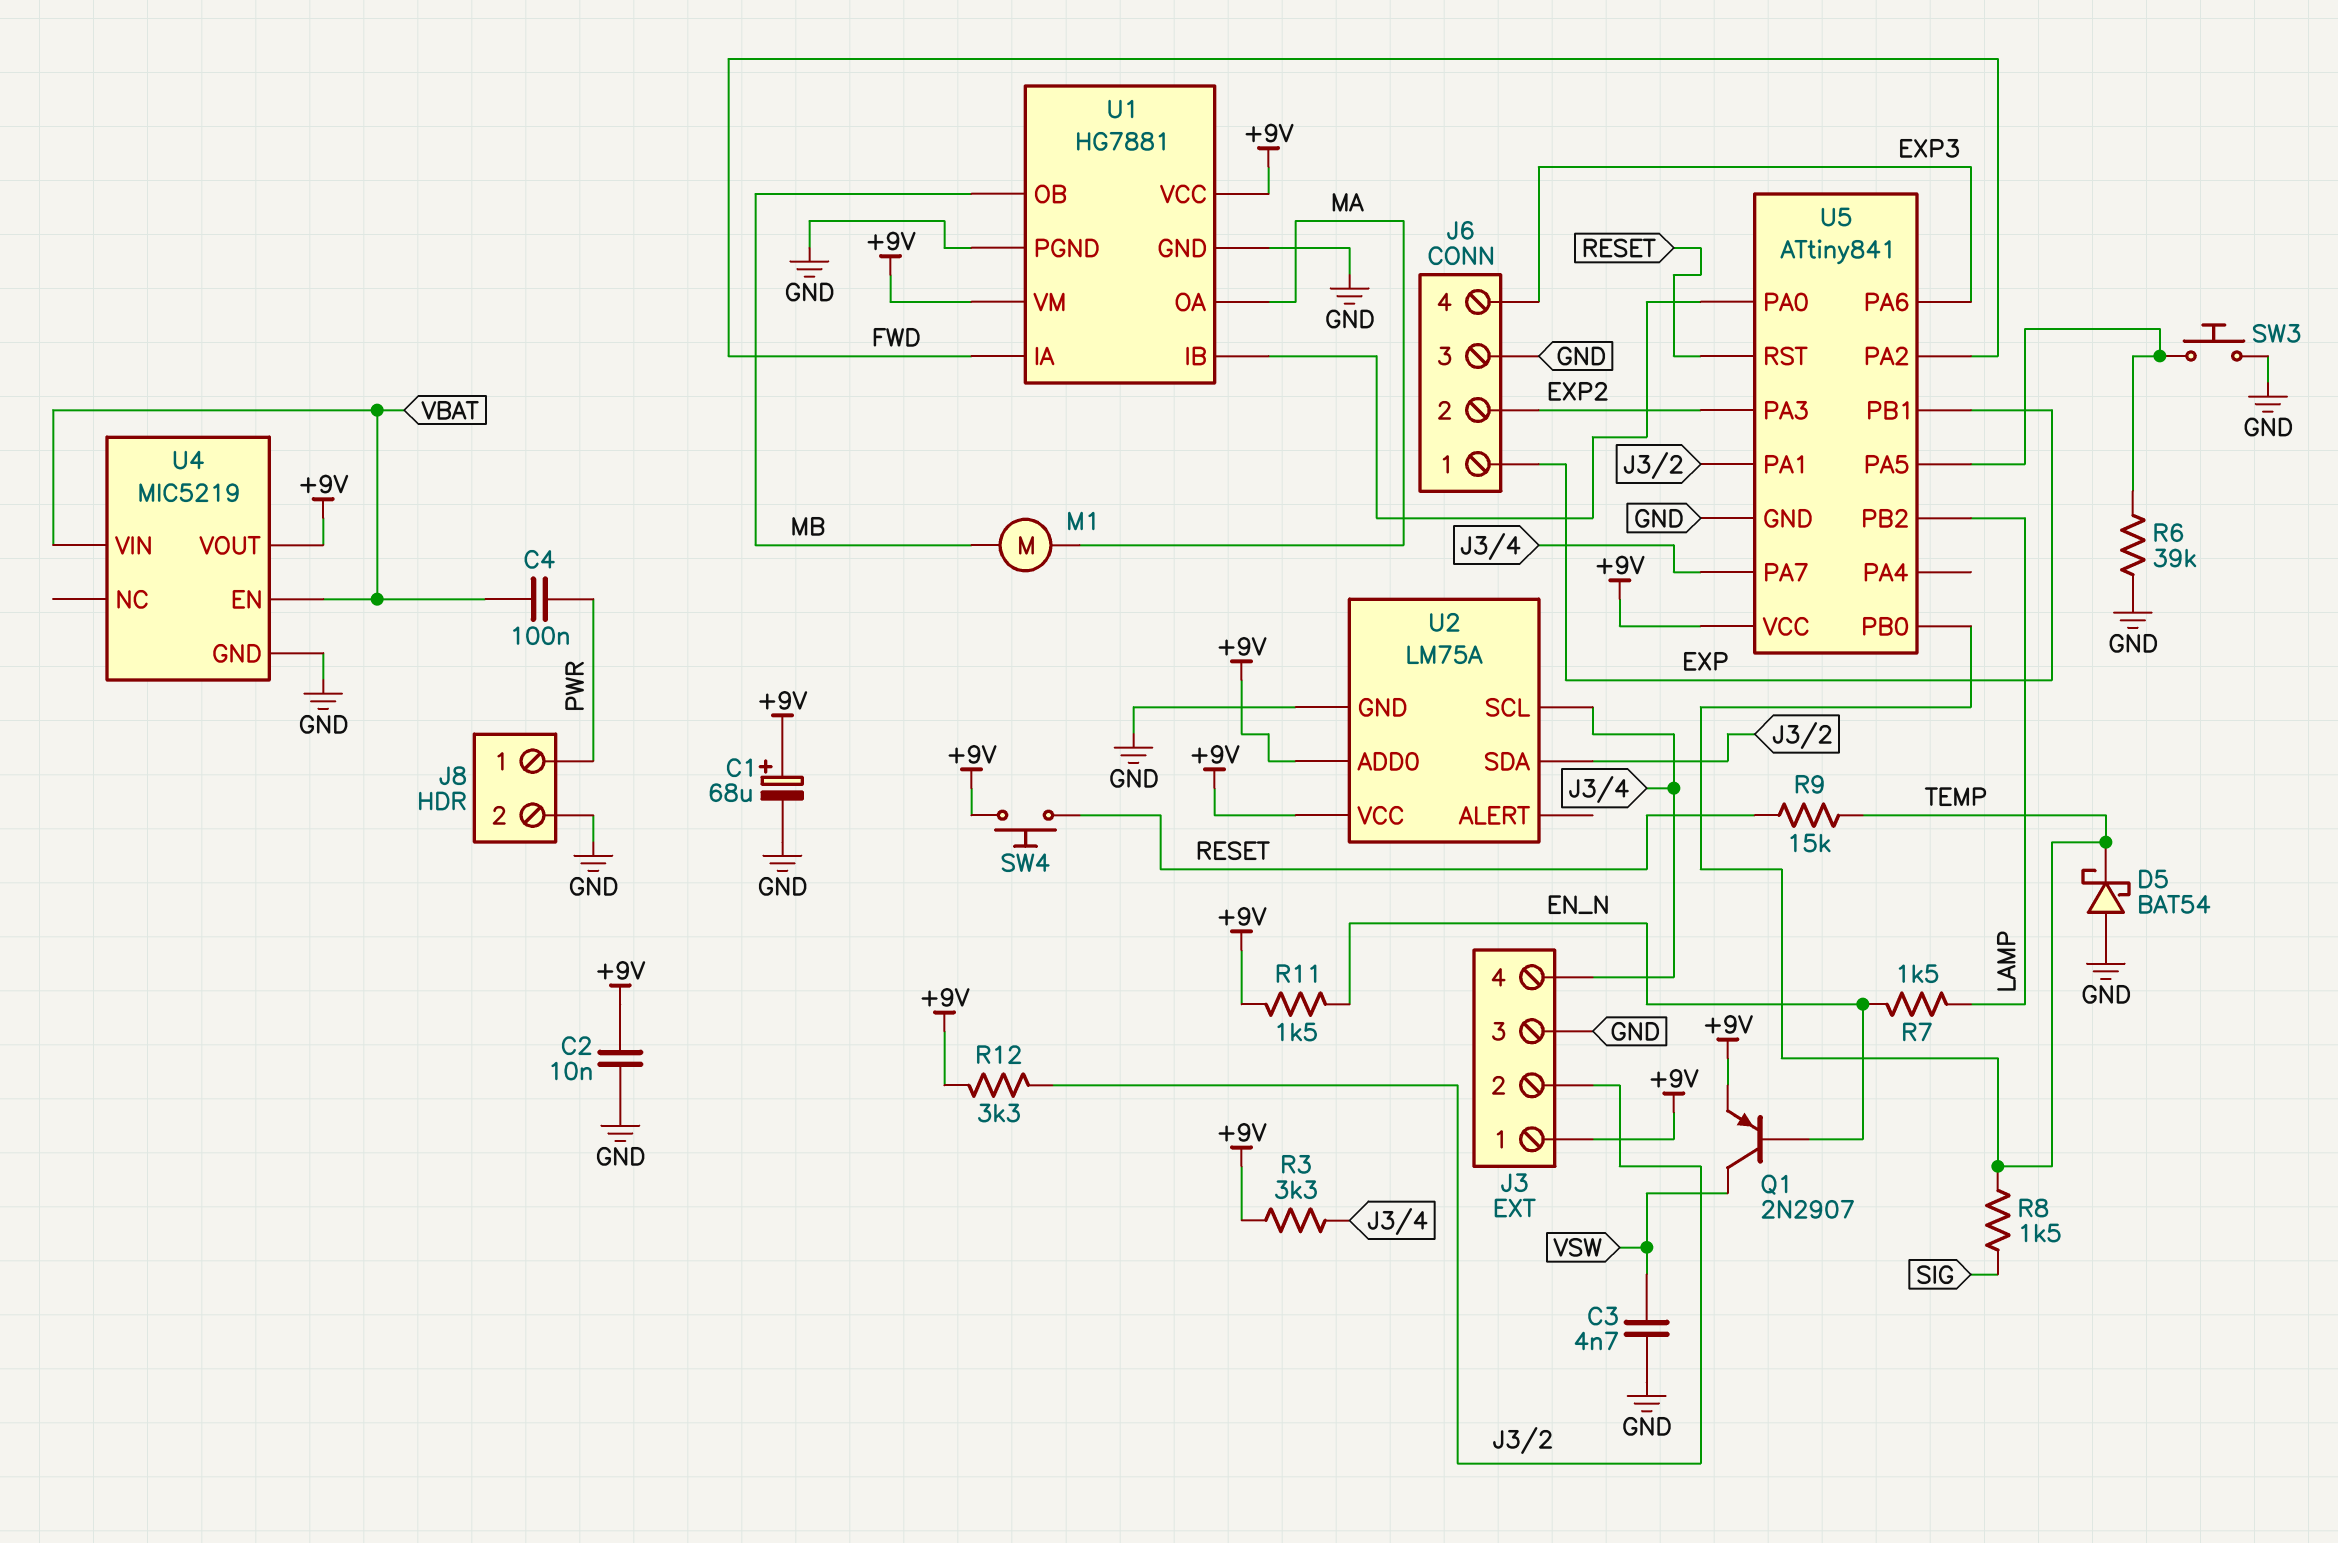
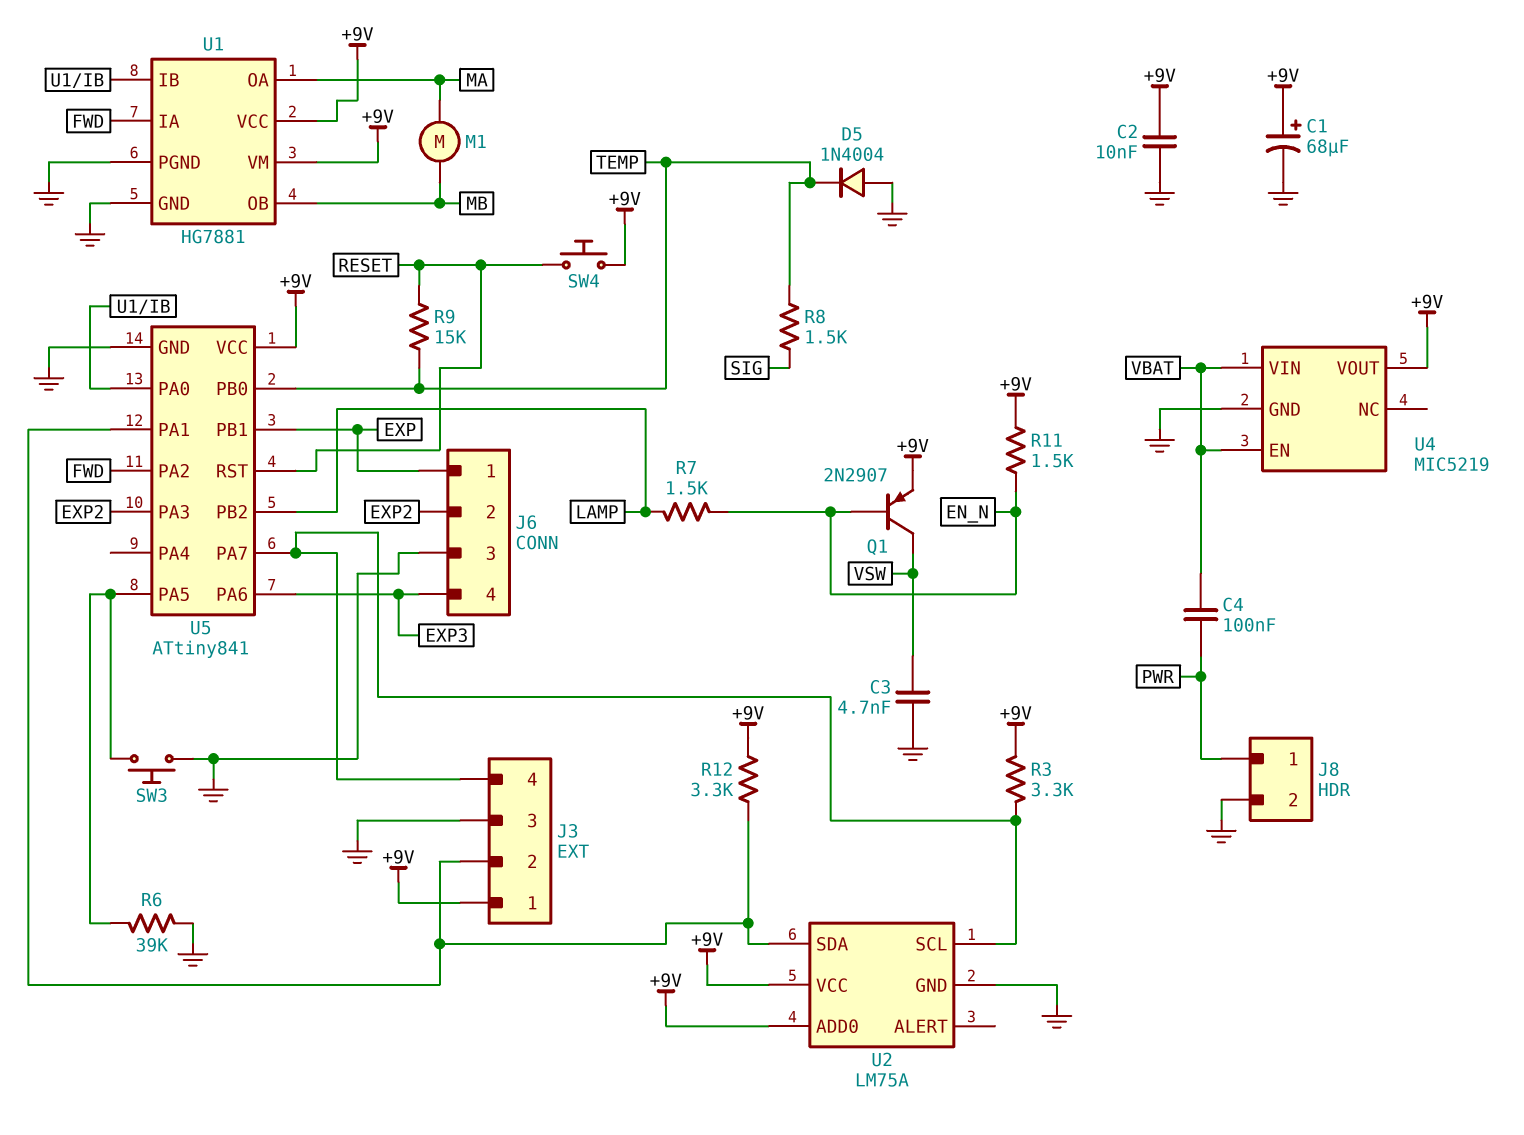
D5: schottky BAT54 (A GND, K TEMP) -> diode 1N4004 (A GND, K TEMP)

